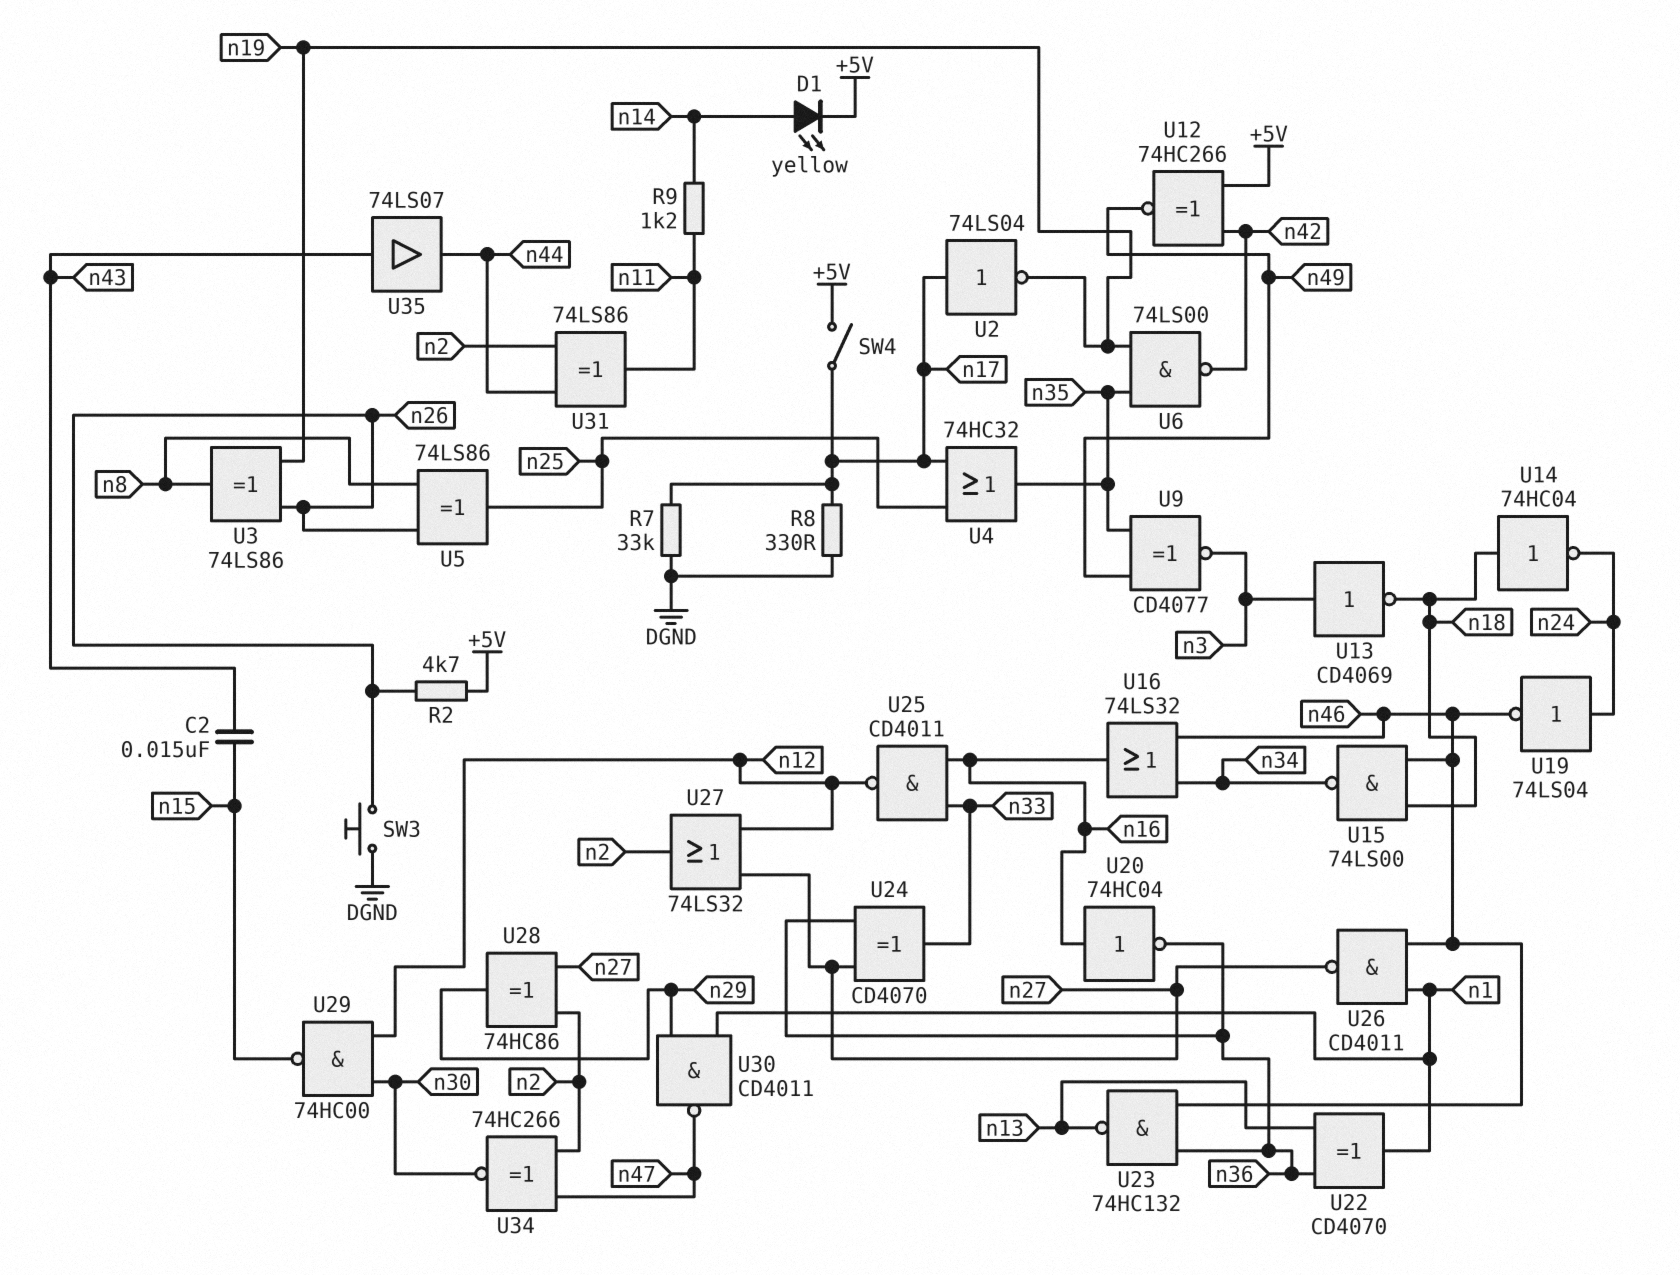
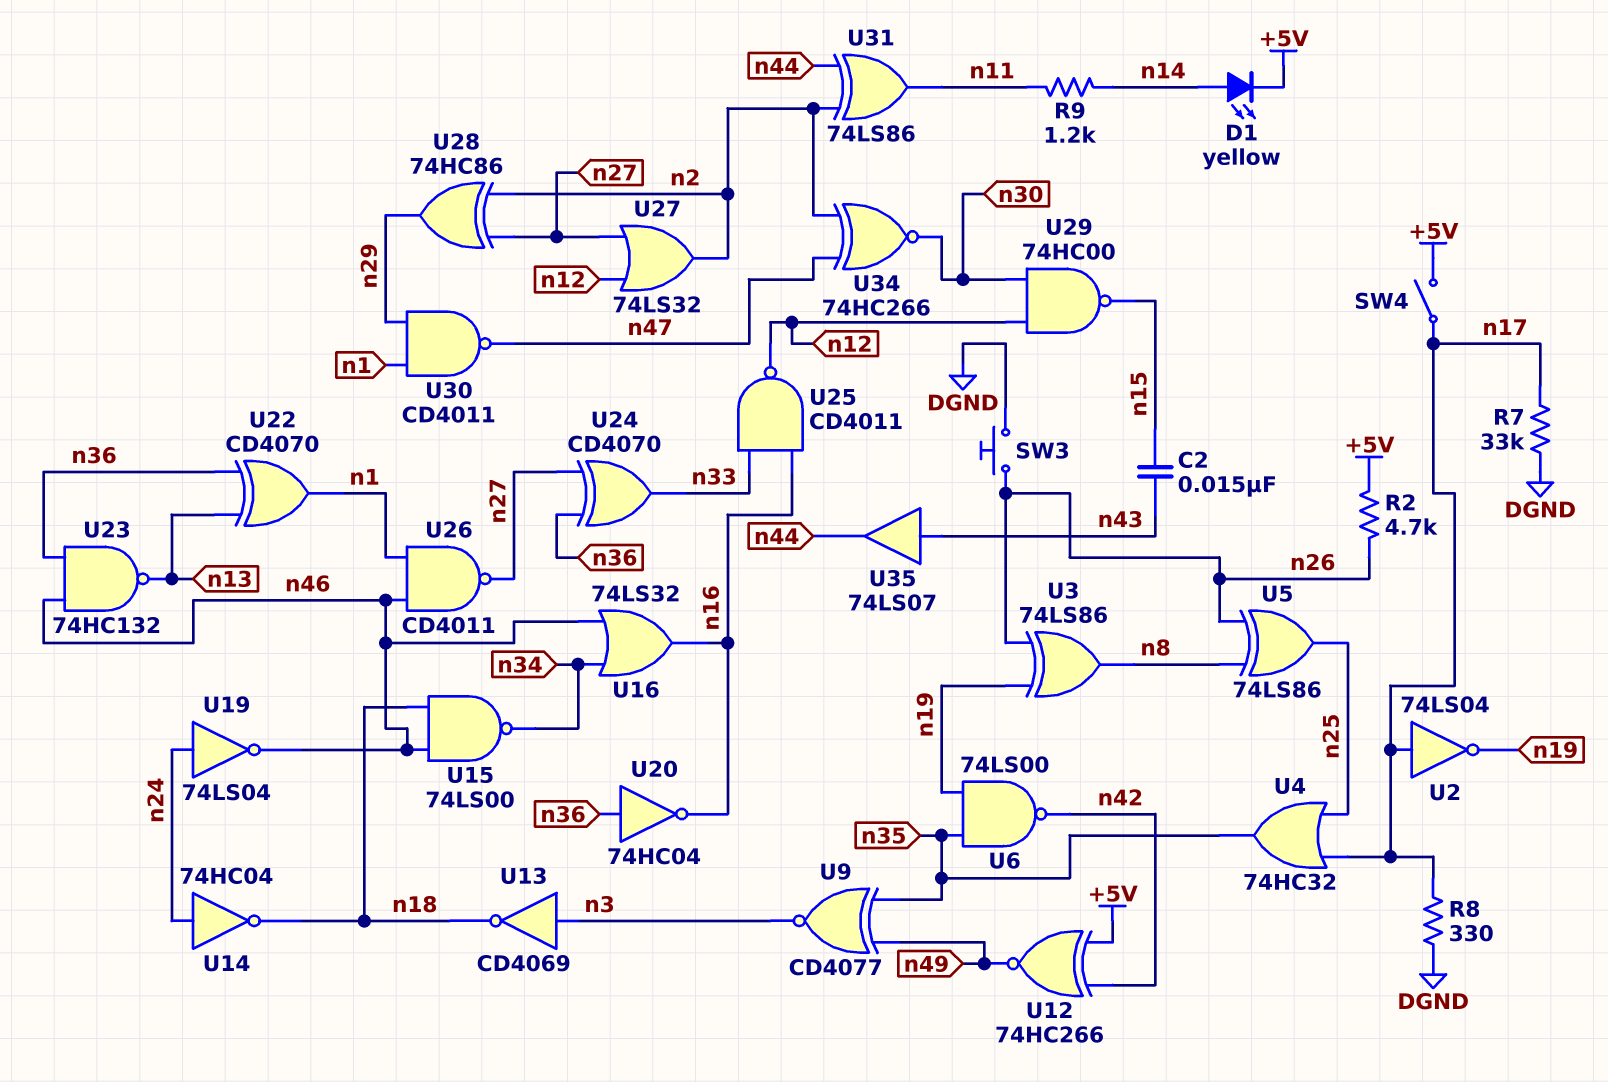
U14: NOT 74HC04 (in n18, out n24) -> NOT 74HC04 (in n24, out n18)
U20: NOT 74HC04 (in n16, out n36) -> NOT 74HC04 (in n36, out n16)

